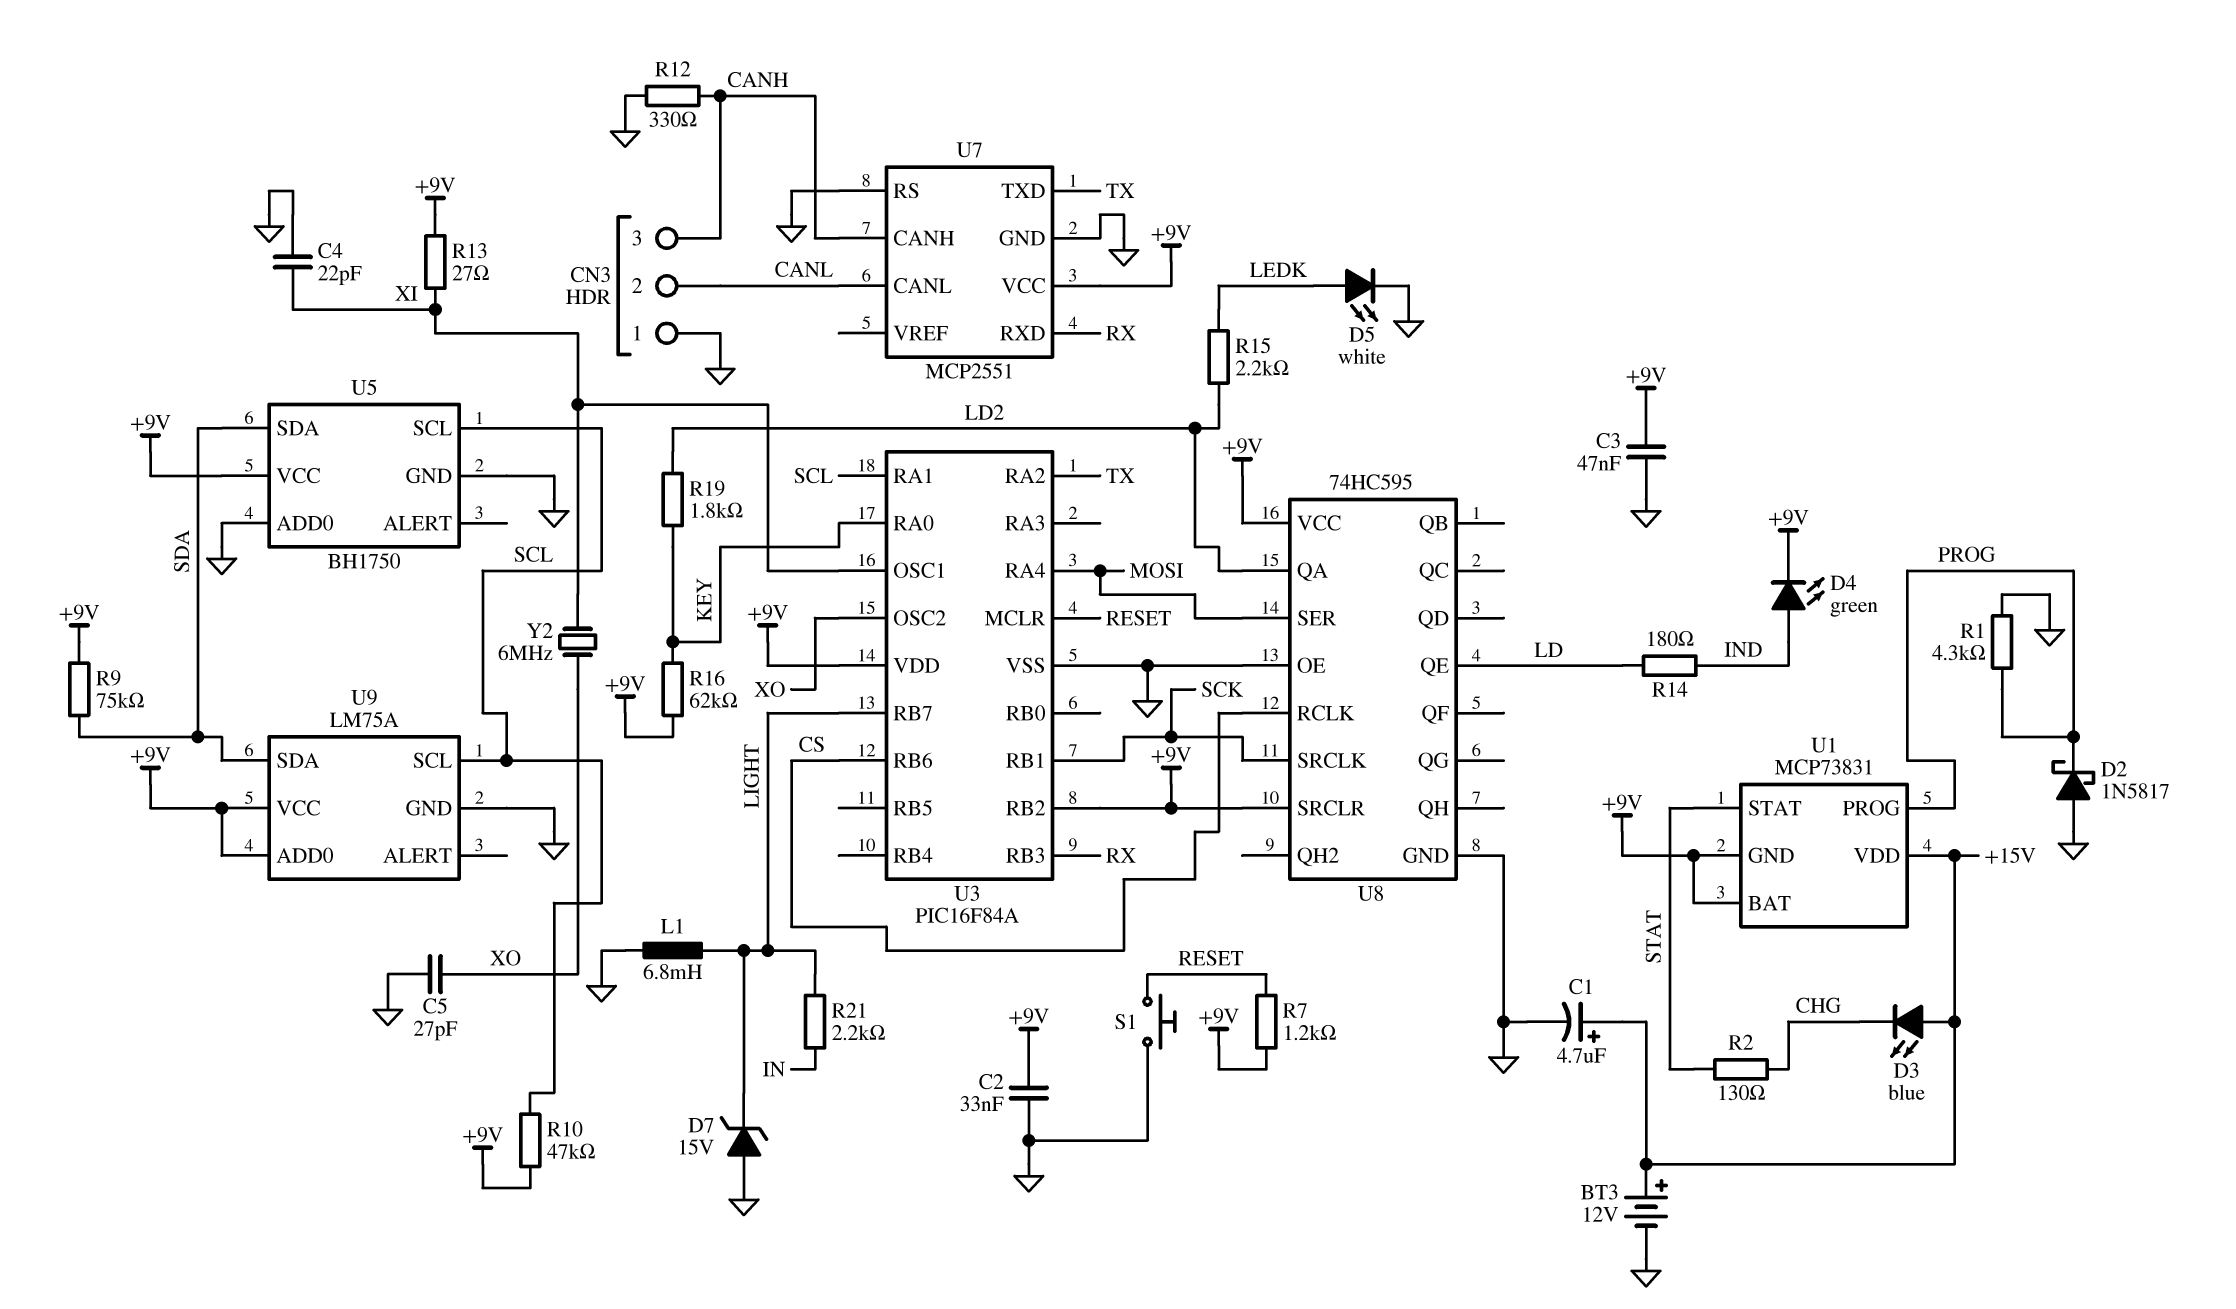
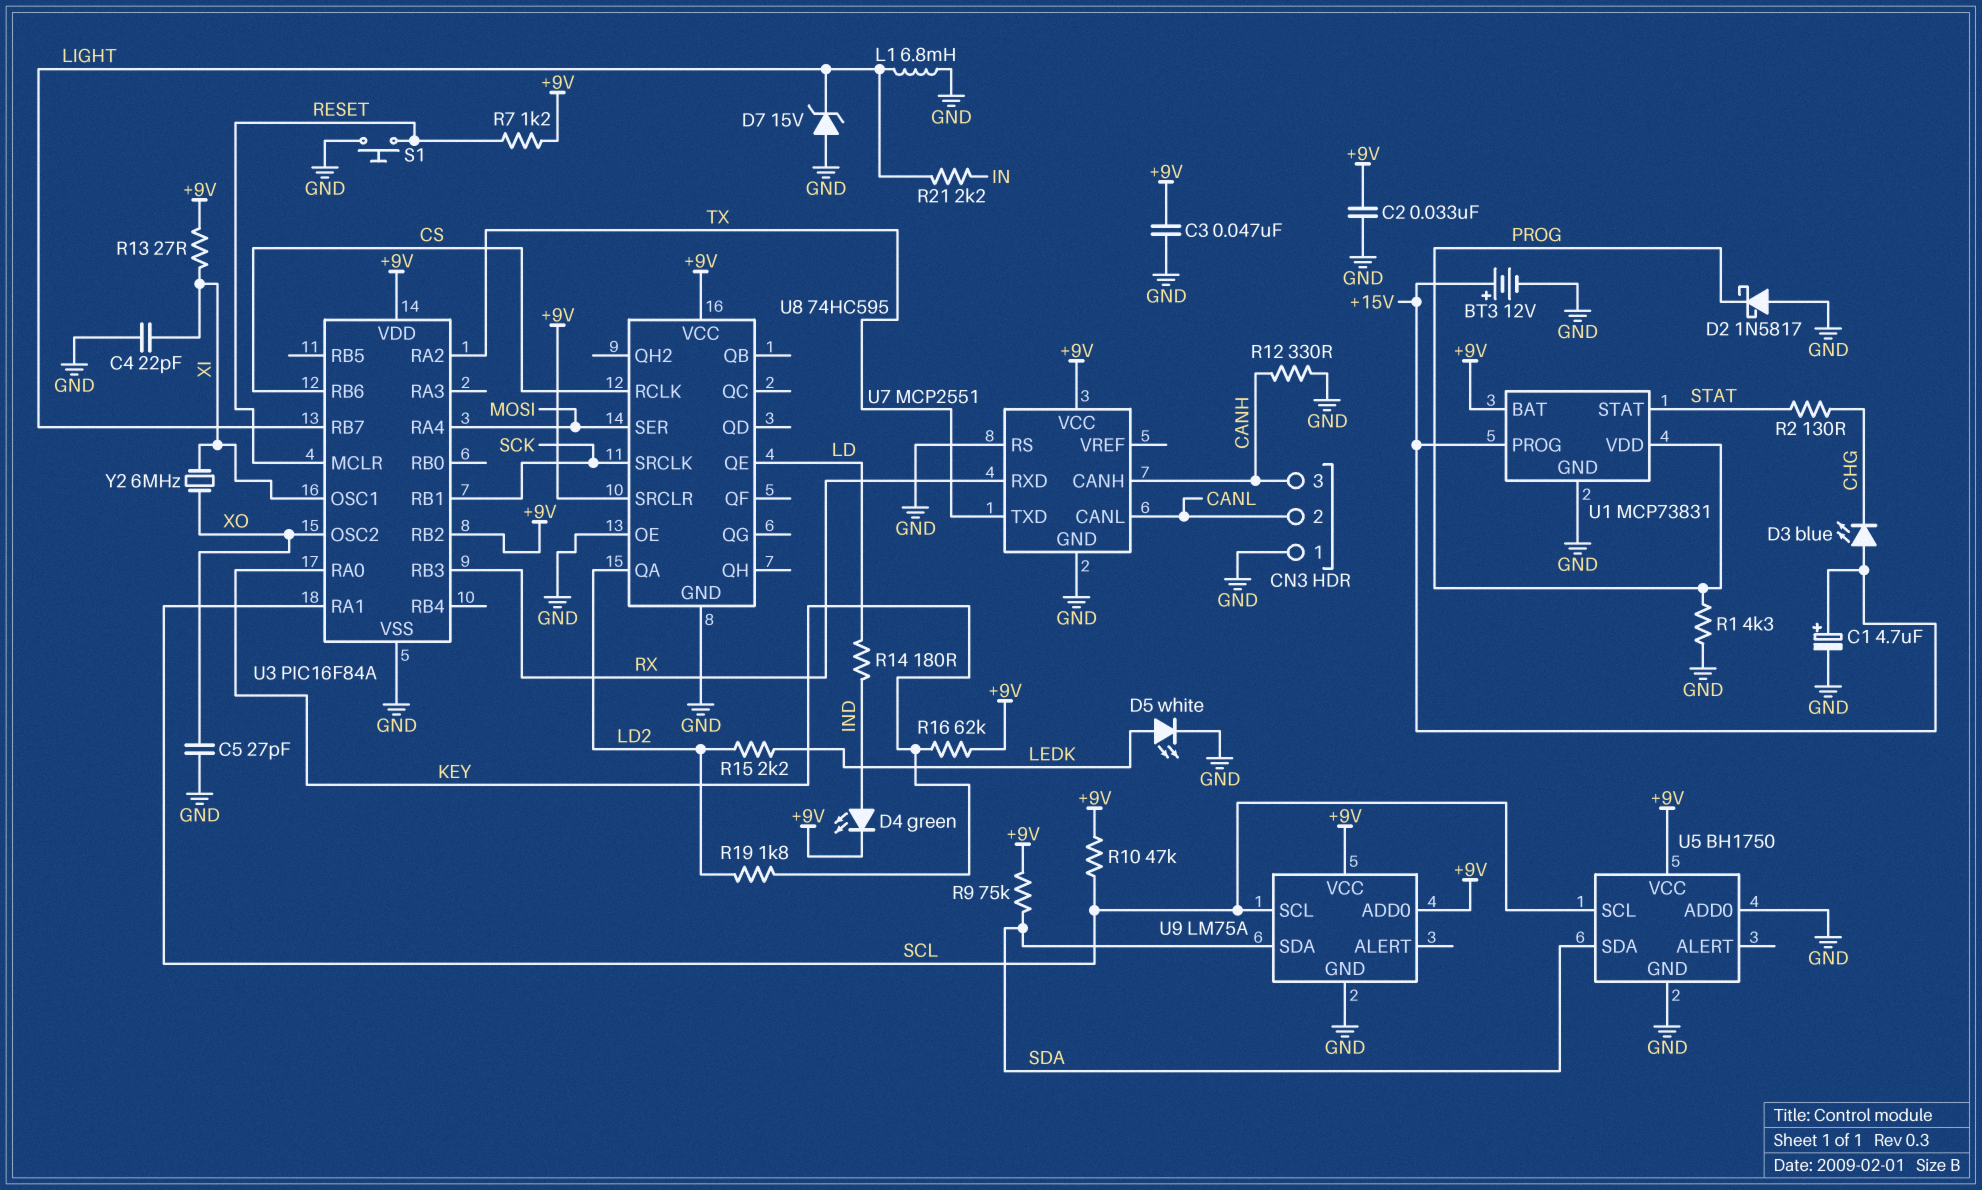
U1 pin GND: +9V -> GND
U1 pin PROG: PROG -> +15V
U1 pin VDD: +15V -> PROG

